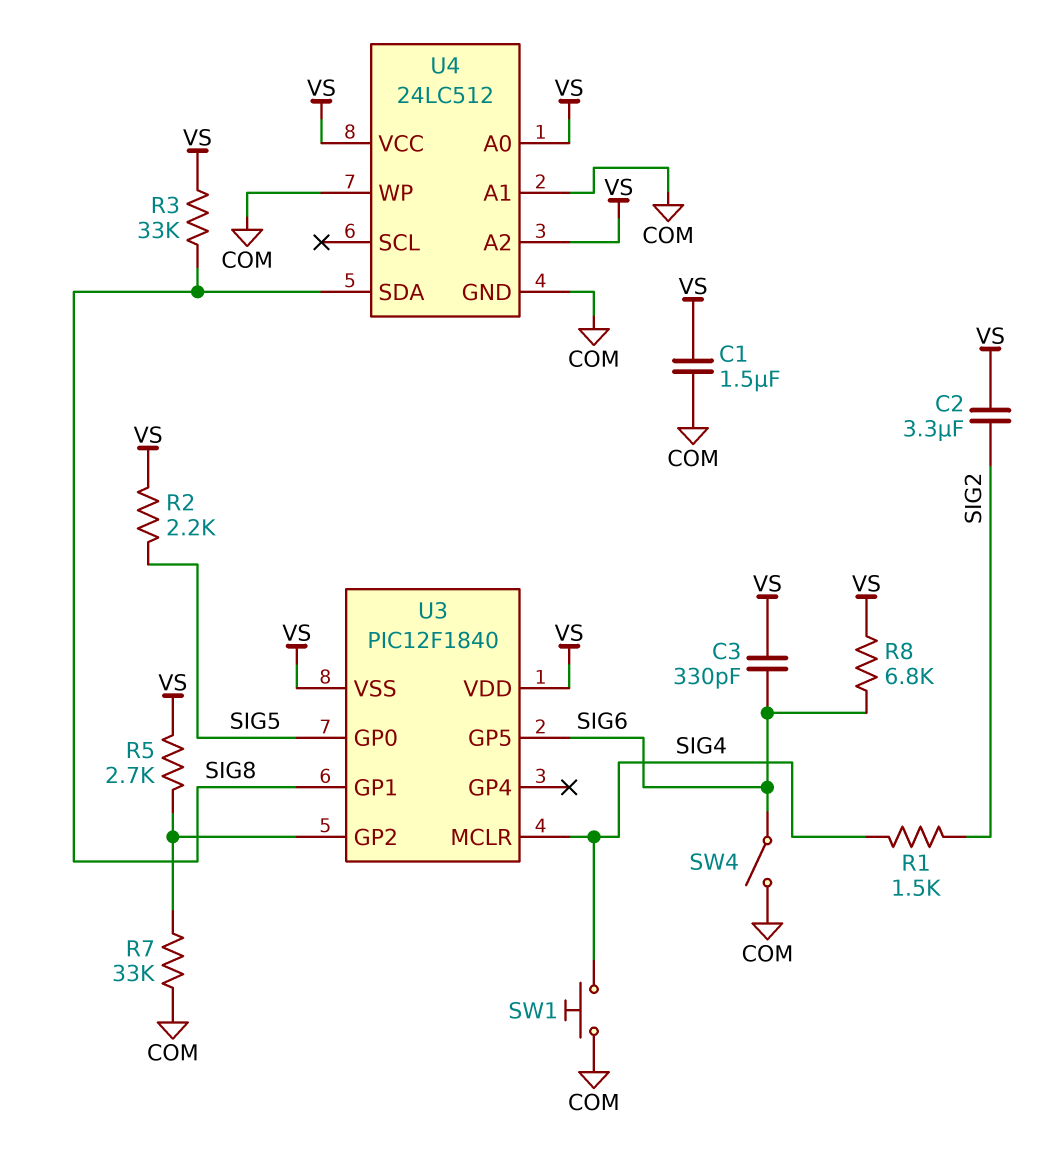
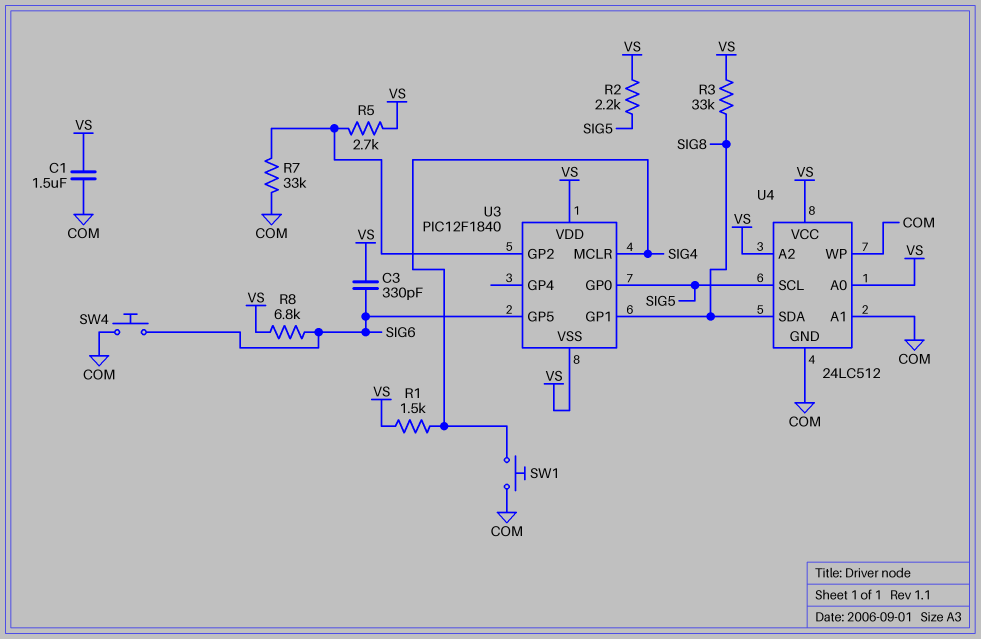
C2: 3.3uF (SIG2, VS) -> none
R1: 1.5k (SIG2, SIG4) -> 1.5k (SIG4, VS)
SW4: switch (COM, SIG6) -> button (COM, SIG6)
U4 pin SCL: none -> SIG5

